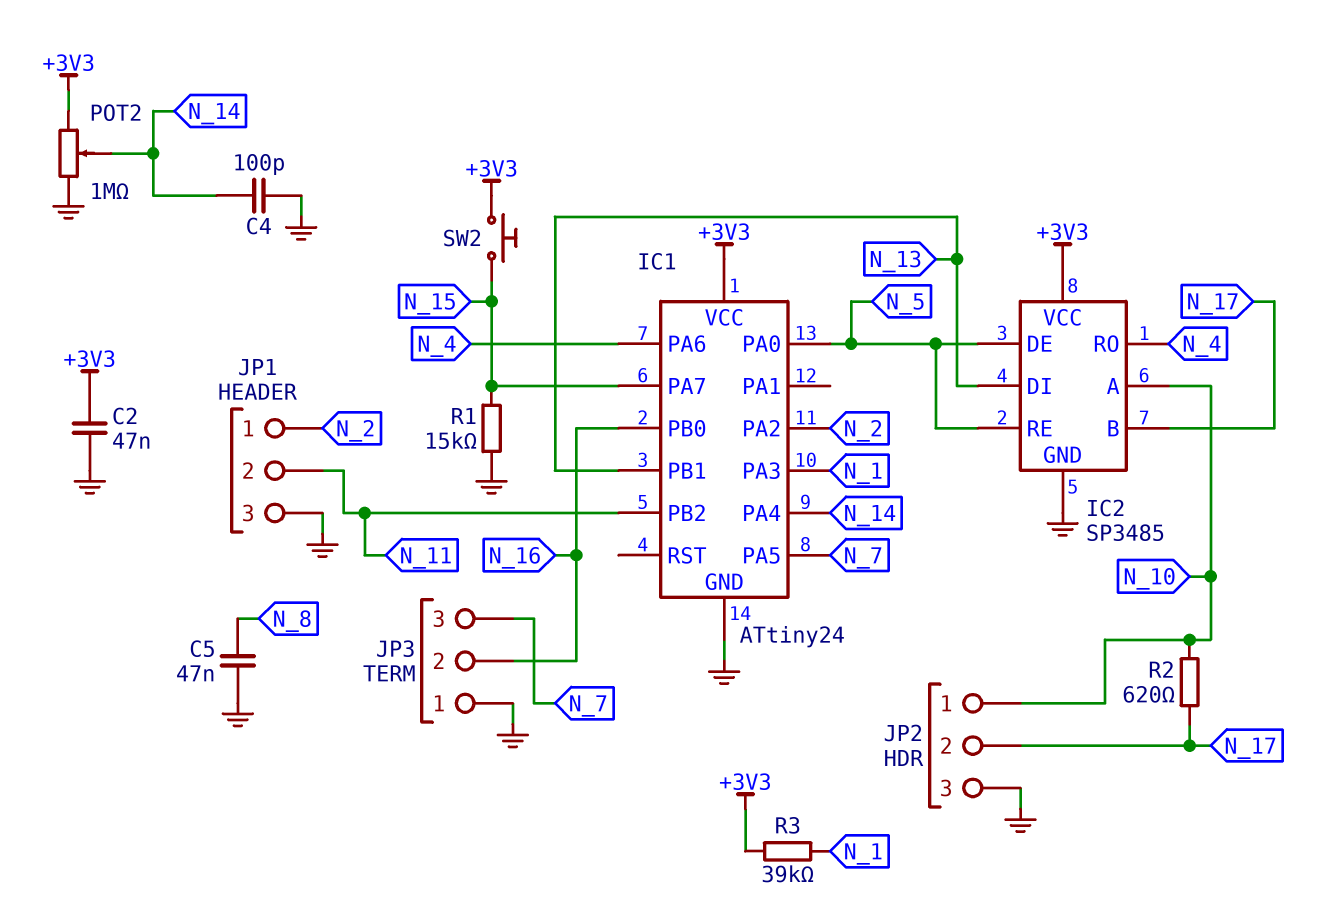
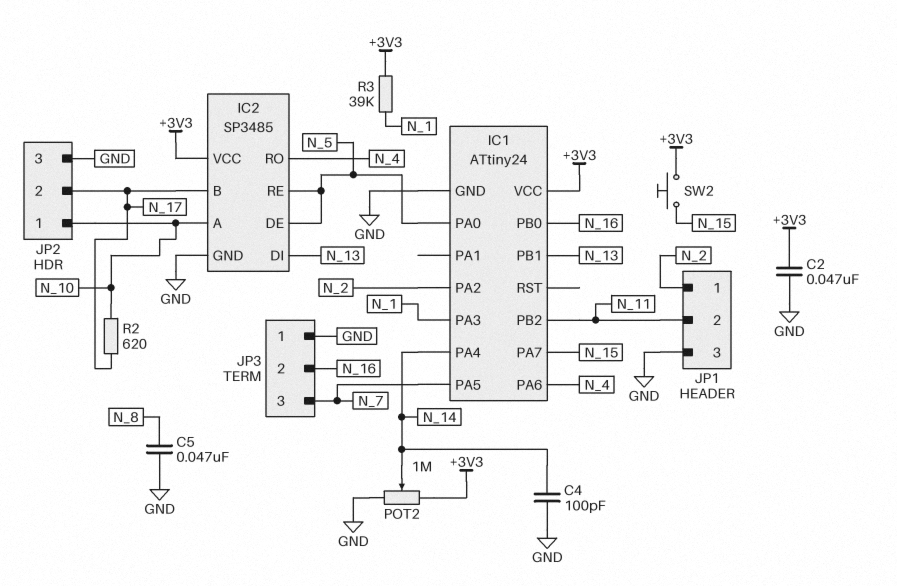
R1: 15k (GND, N_15) -> none

